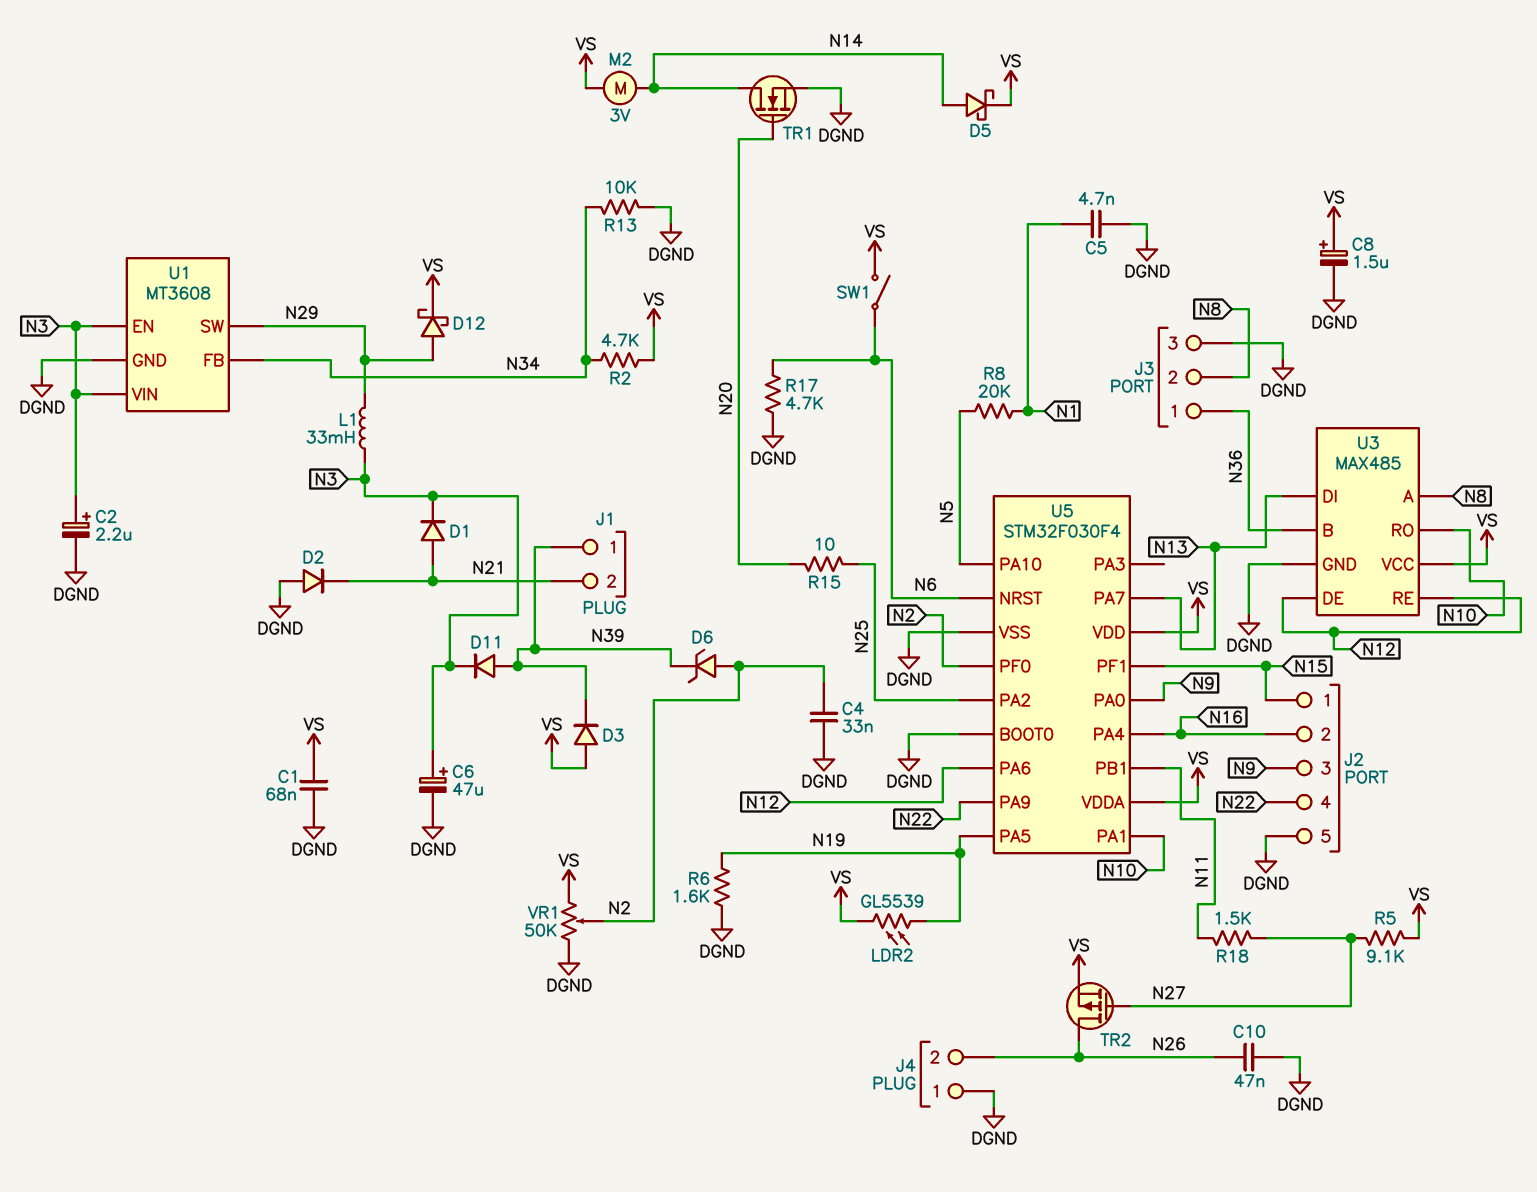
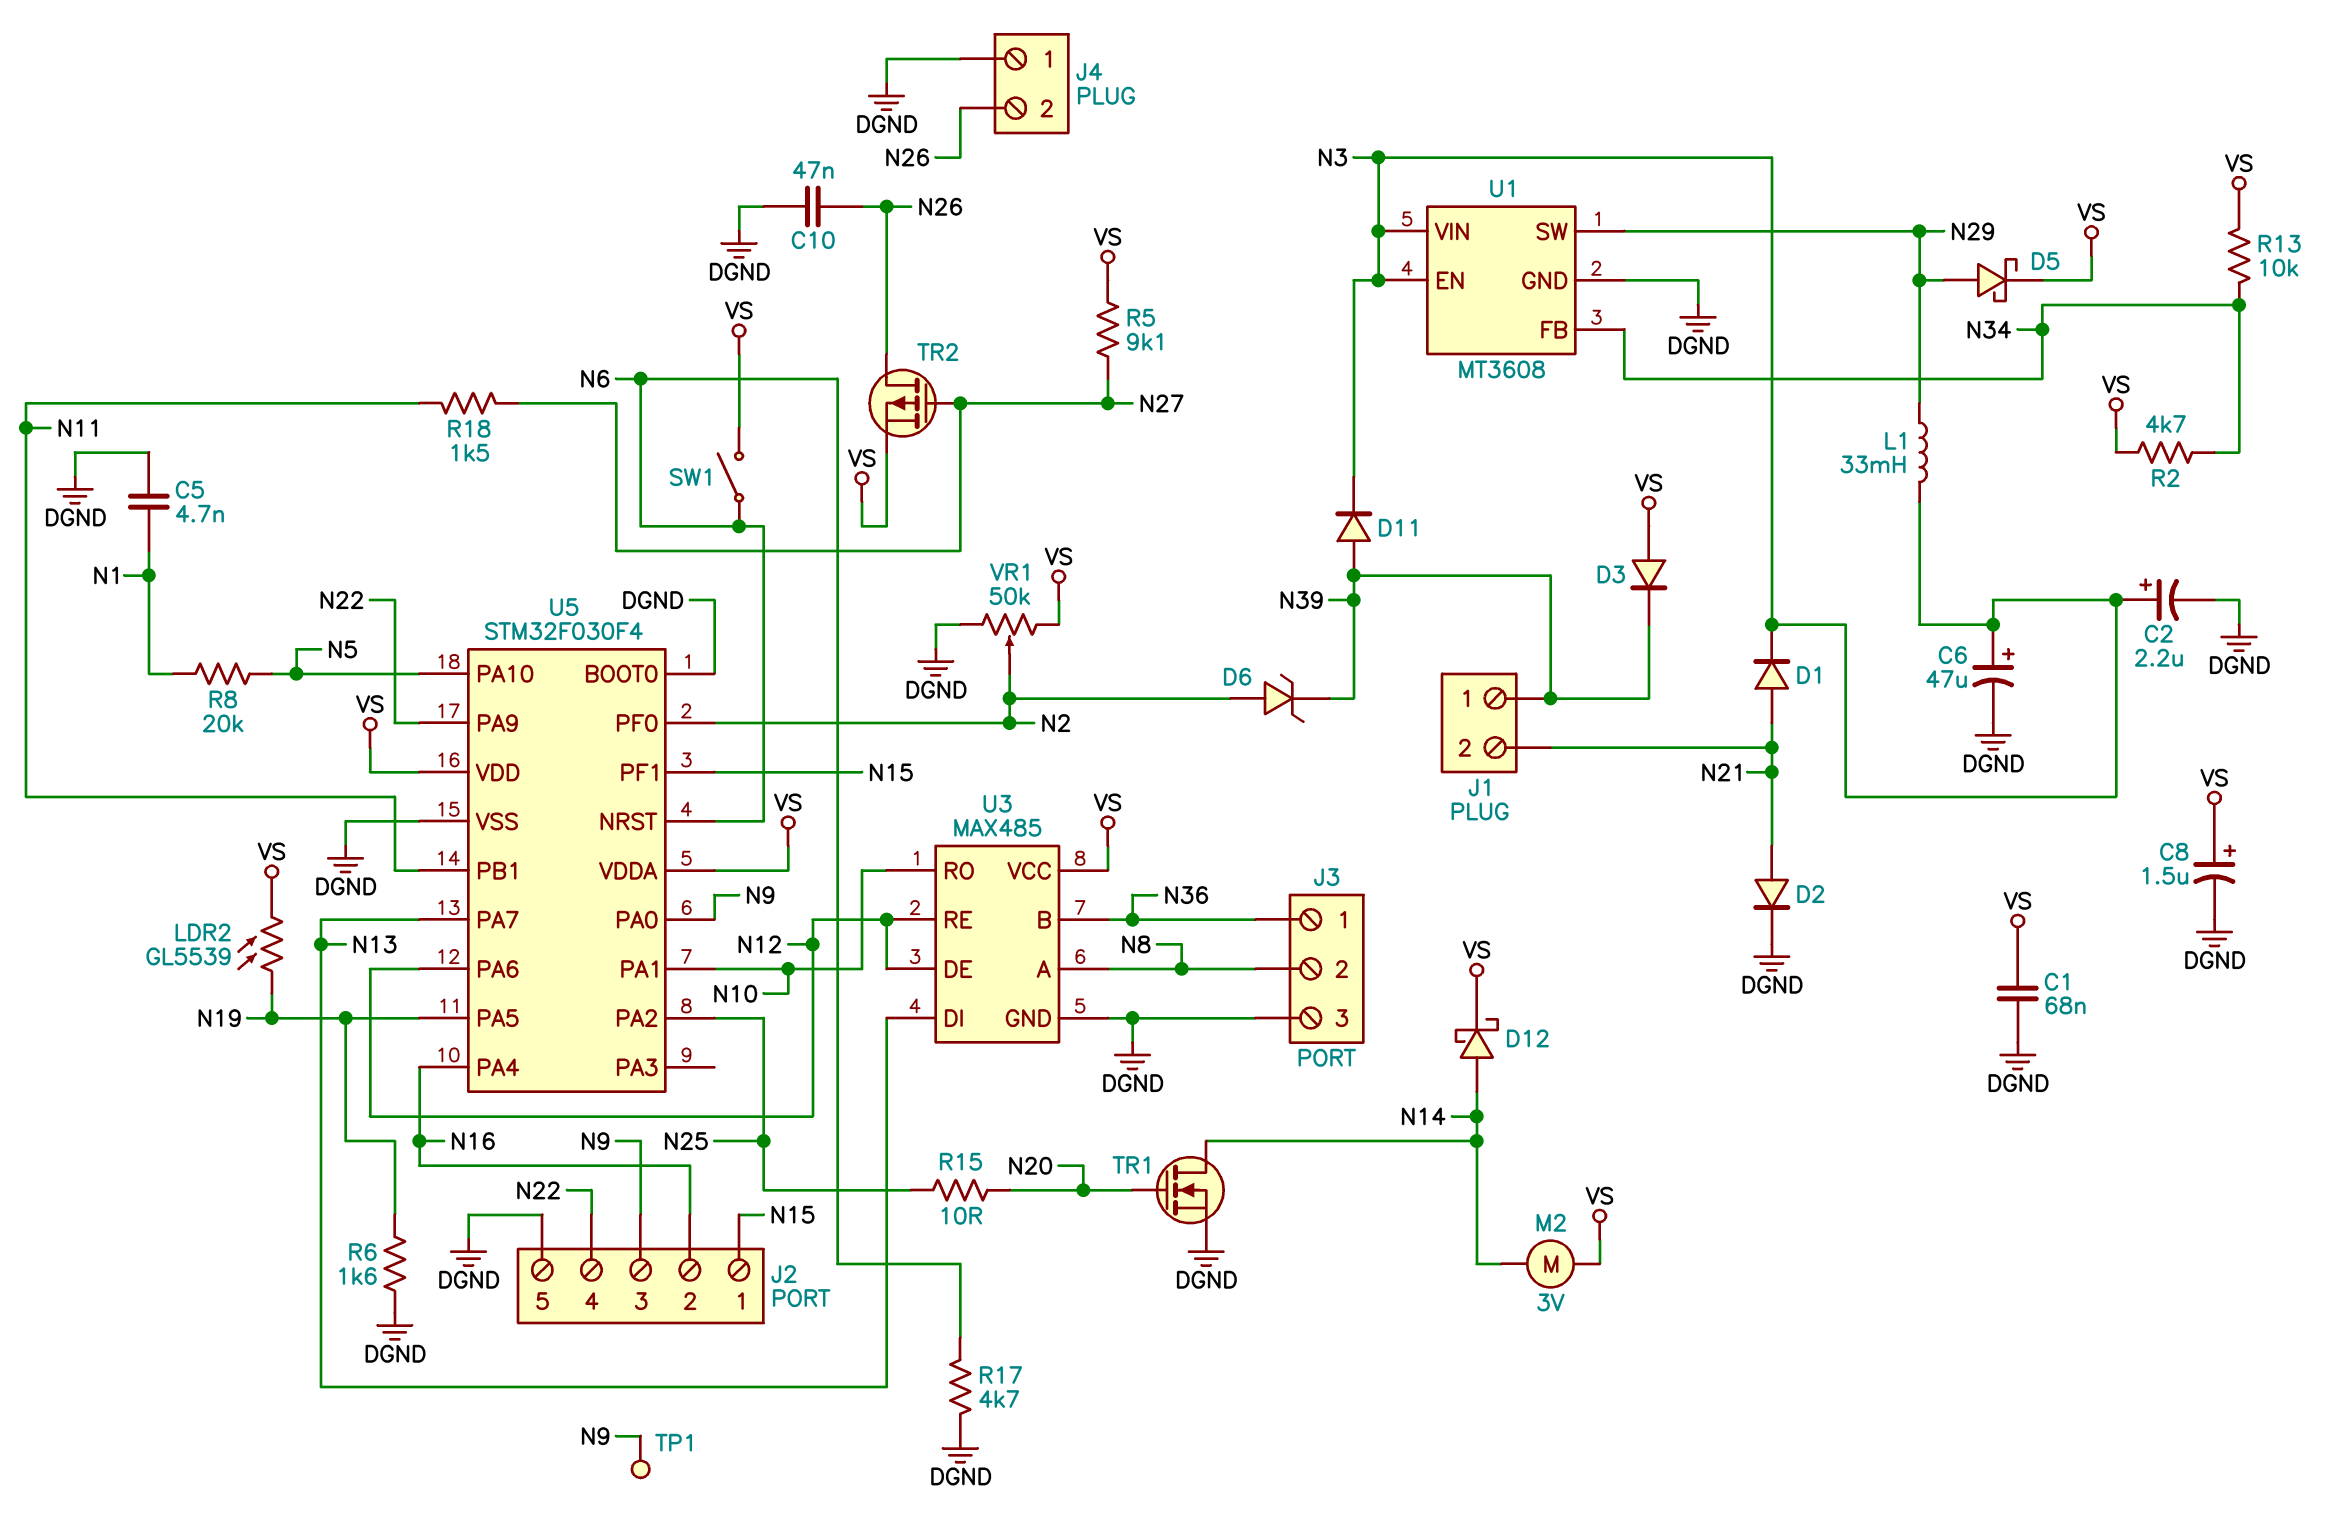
C4: 33nF (DGND, N2) -> none
D2: diode (A DGND, K N21) -> diode (A N21, K DGND)
D5: schottky (A N14, K VS) -> schottky (A N29, K VS)
D12: schottky (A N29, K VS) -> schottky (A N14, K VS)
R13: 10k (DGND, N34) -> 10k (N34, VS)
TP1: none -> test point (N9)

